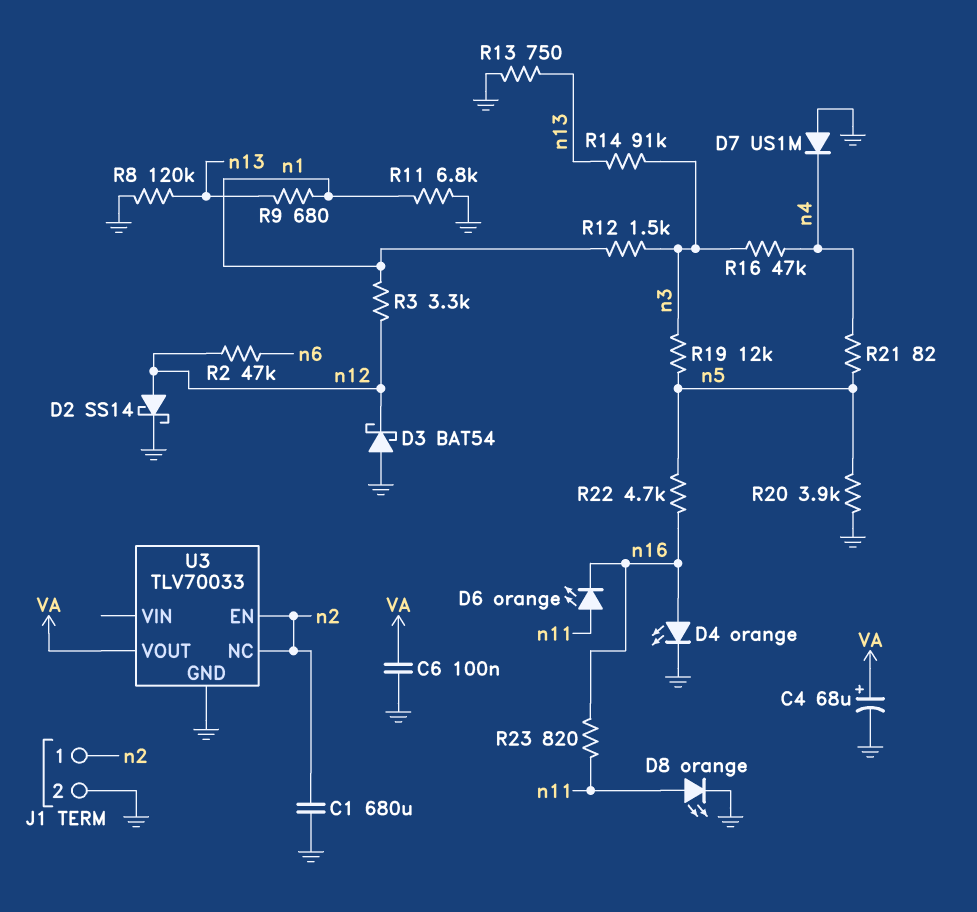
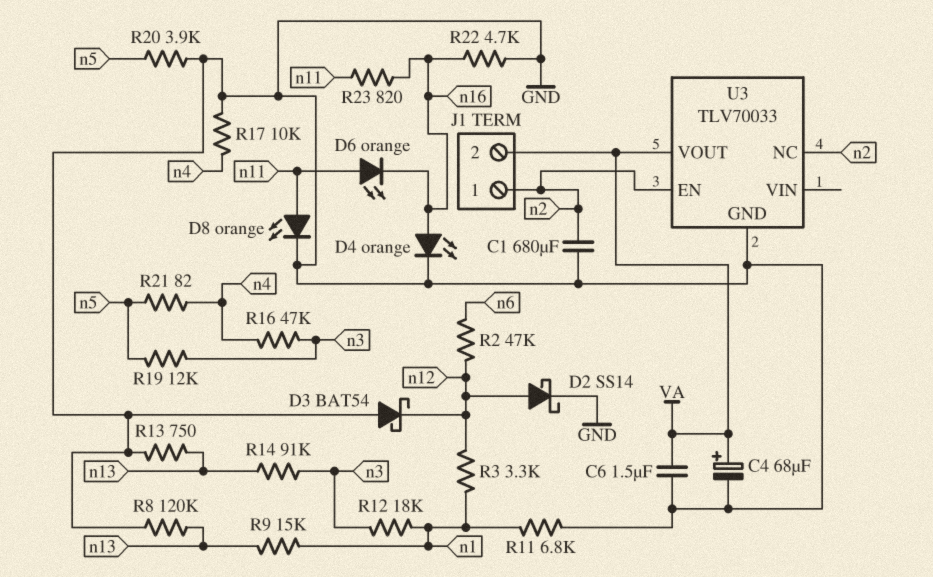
C6: 100nF (GND, VA) -> 1.5uF (GND, VA)
D7: diode US1M (A GND, K n4) -> none
J1 pin 2: GND -> VA
R9: 680 (n1, n13) -> 15k (n1, n13)
R12: 1.5k (n1, n3) -> 18k (n1, n3)
R17: none -> 10k (GND, n4)
R22: 4.7k (n5, n16) -> 4.7k (GND, n16)

